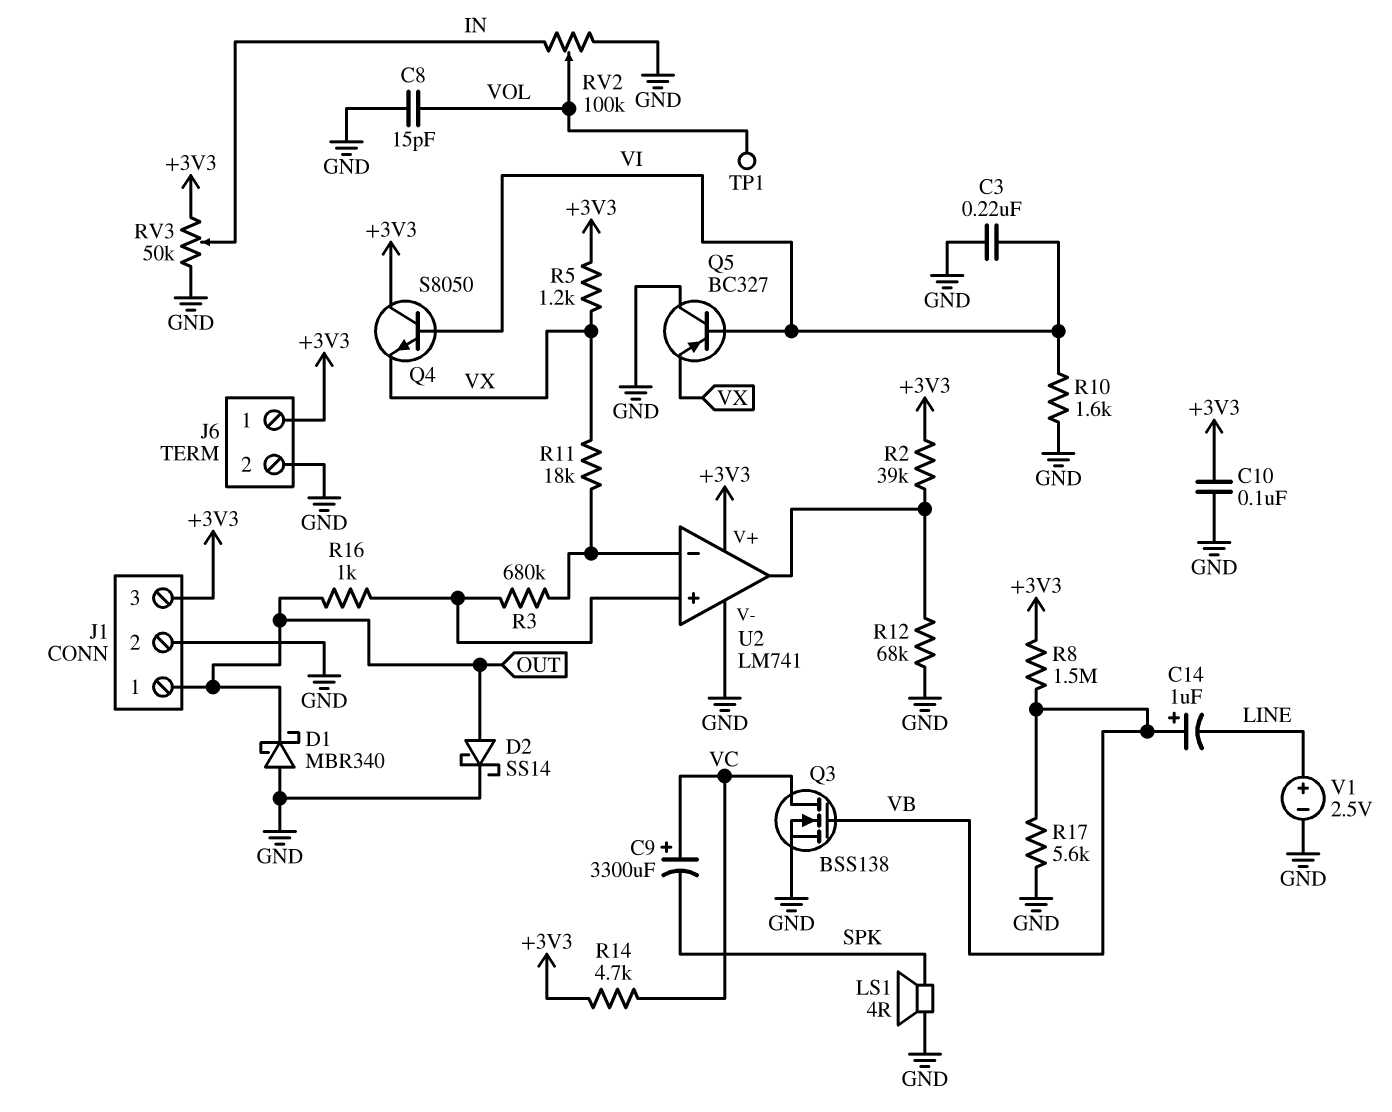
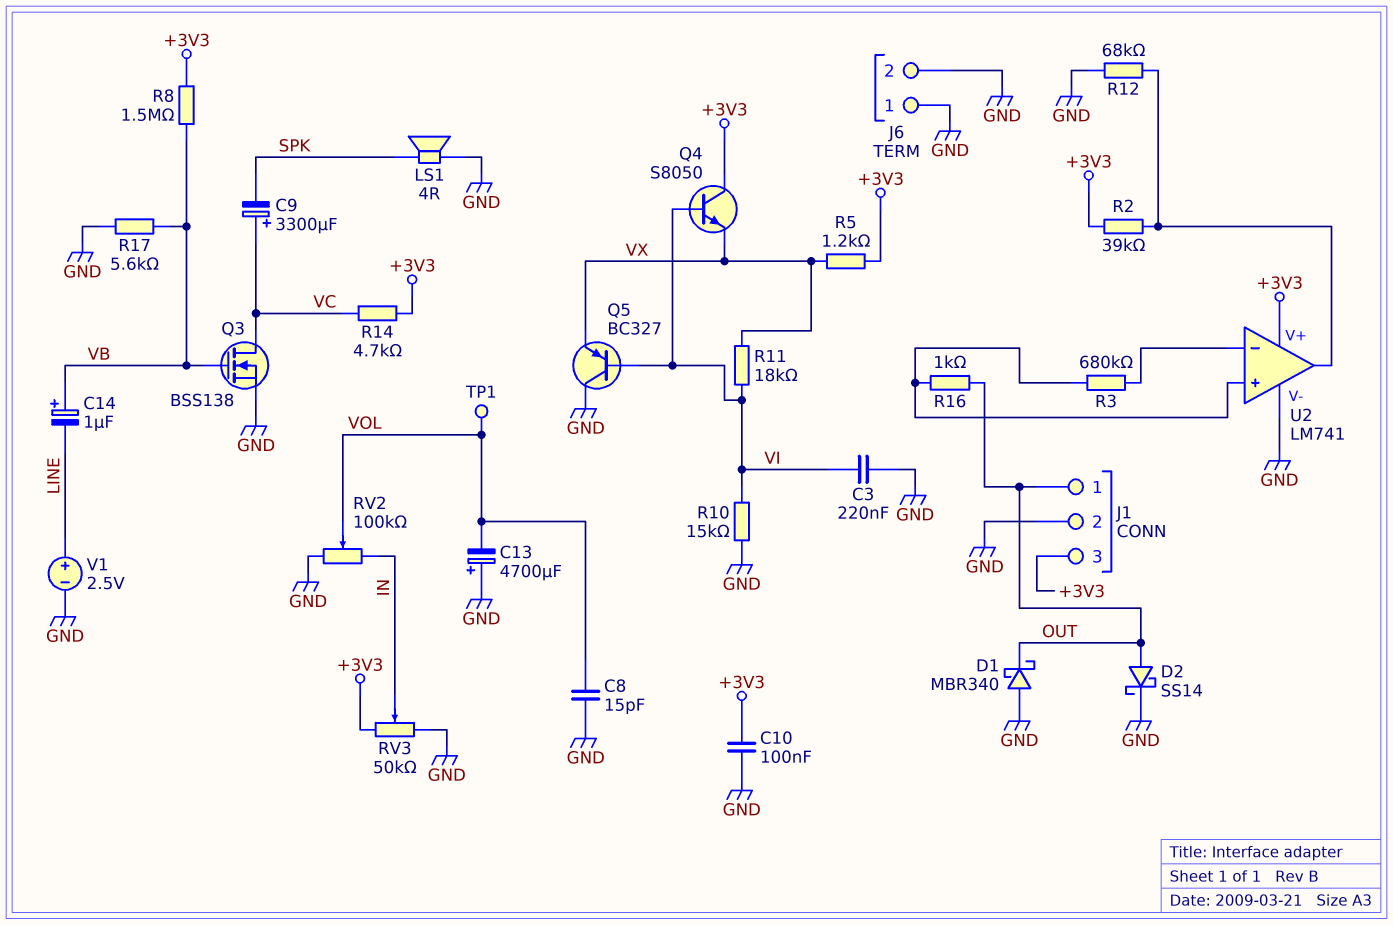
C13: none -> 4700uF (plus GND, minus VOL)
J6 pin 1: +3V3 -> GND
R10: 1.6k (GND, VI) -> 15k (GND, VI)
R11: 18k (U2/in-, VX) -> 18k (VI, VX)

